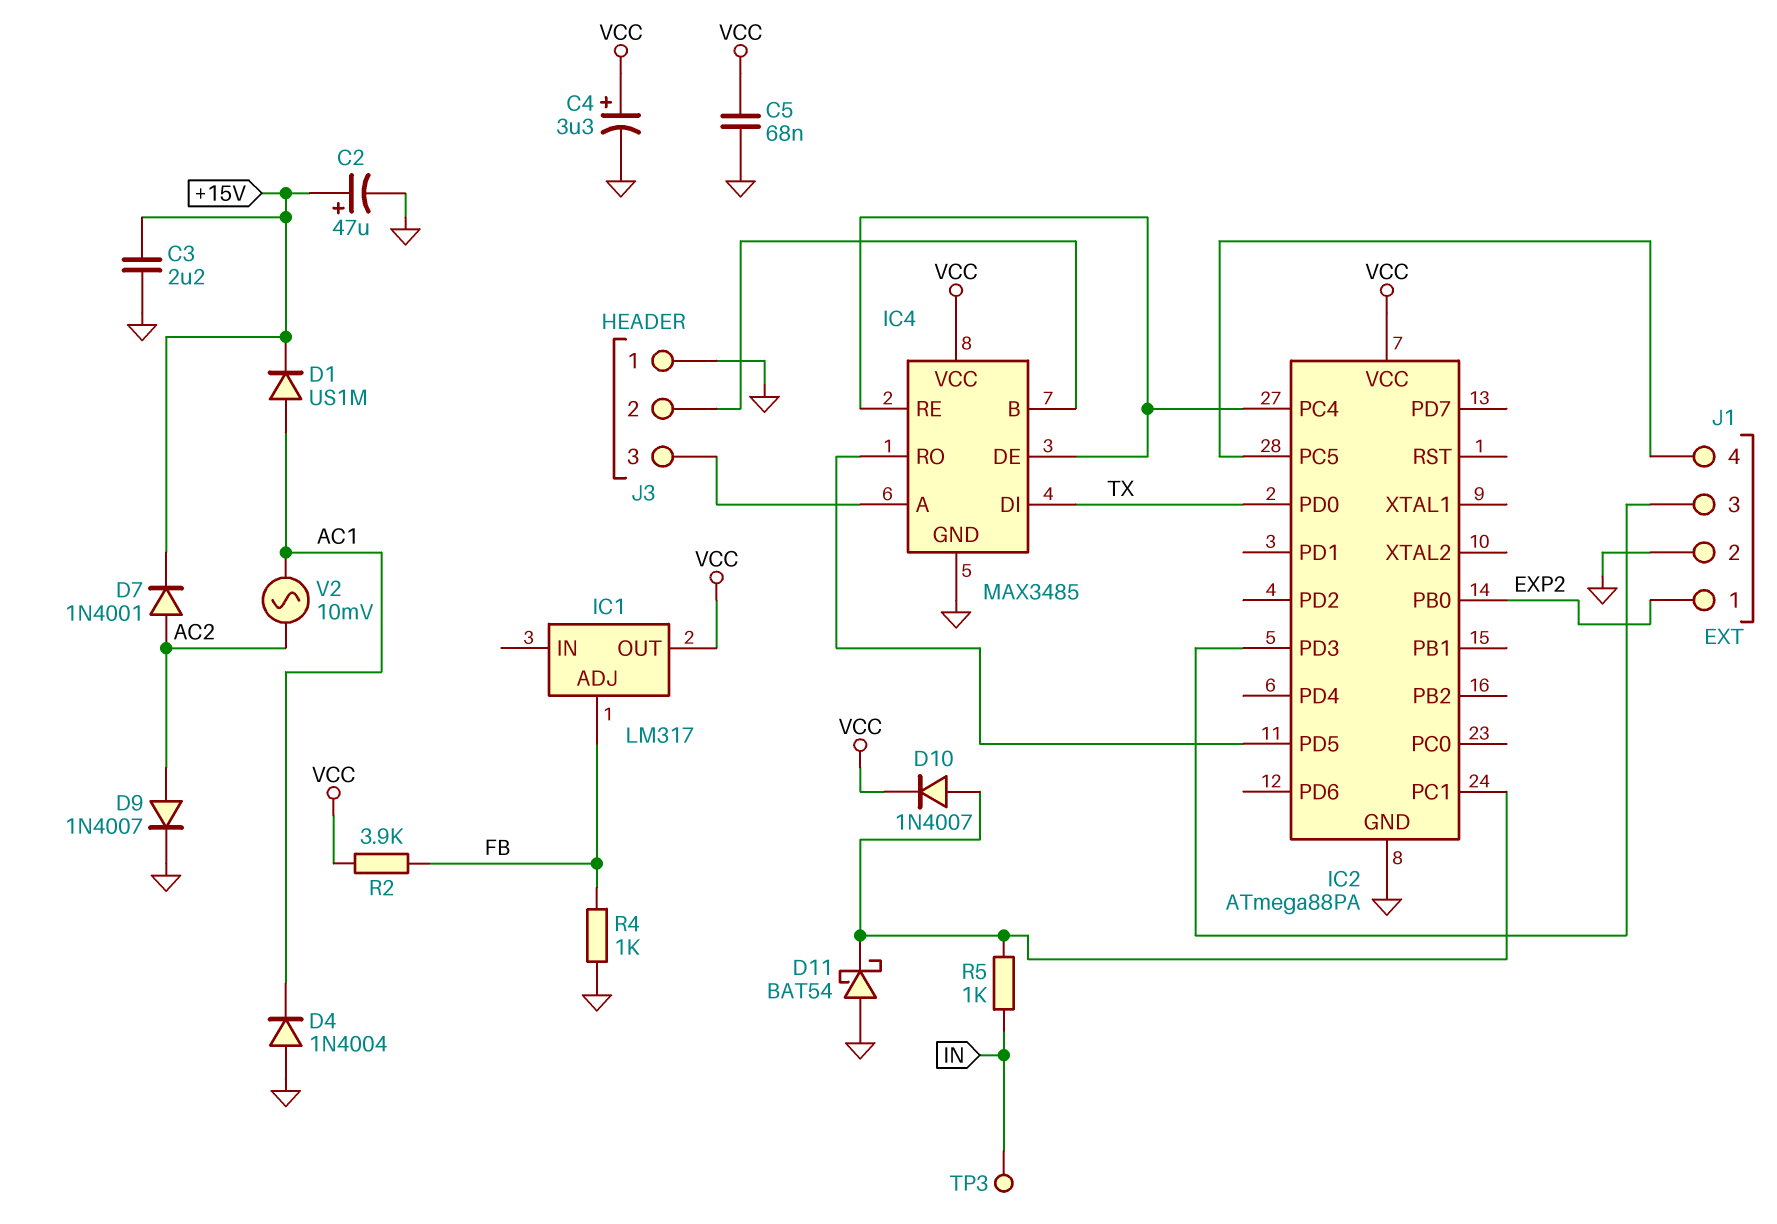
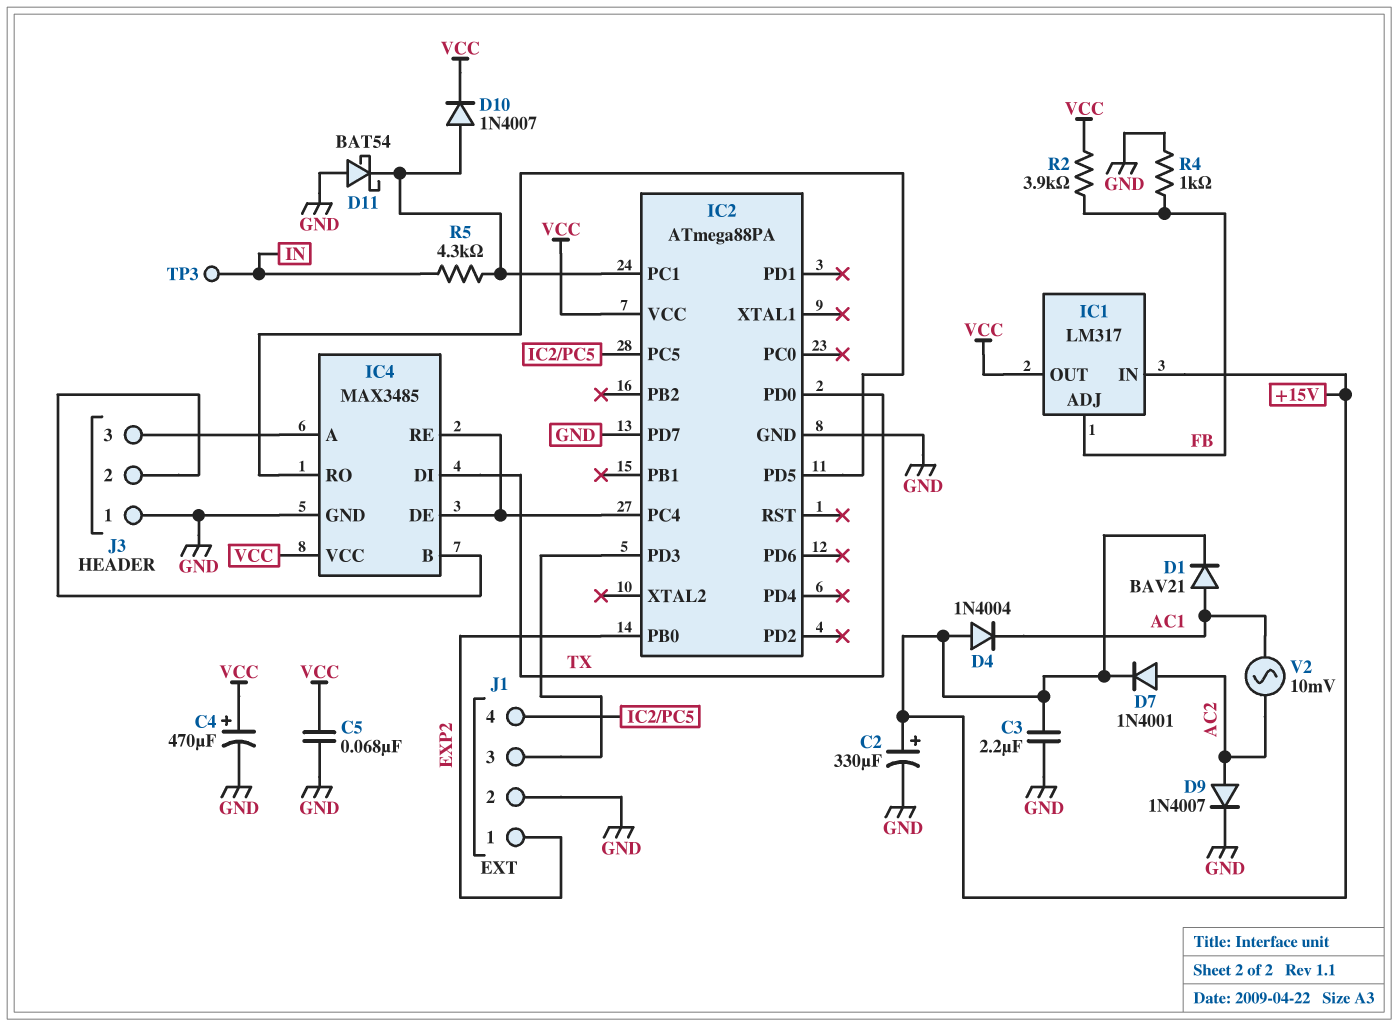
C2: 47uF (plus +15V, minus GND) -> 330uF (plus +15V, minus GND)
C4: 3.3uF (plus VCC, minus GND) -> 470uF (plus VCC, minus GND)
D1: diode US1M (A AC1, K +15V) -> diode BAV21 (A AC1, K +15V)
D4: diode 1N4004 (A GND, K AC1) -> diode 1N4004 (A +15V, K AC1)
IC1 pin IN: none -> +15V
IC2 pin PD7: none -> GND
R5: 1k (IC2/PC1, IN) -> 4.3k (IC2/PC1, IN)

